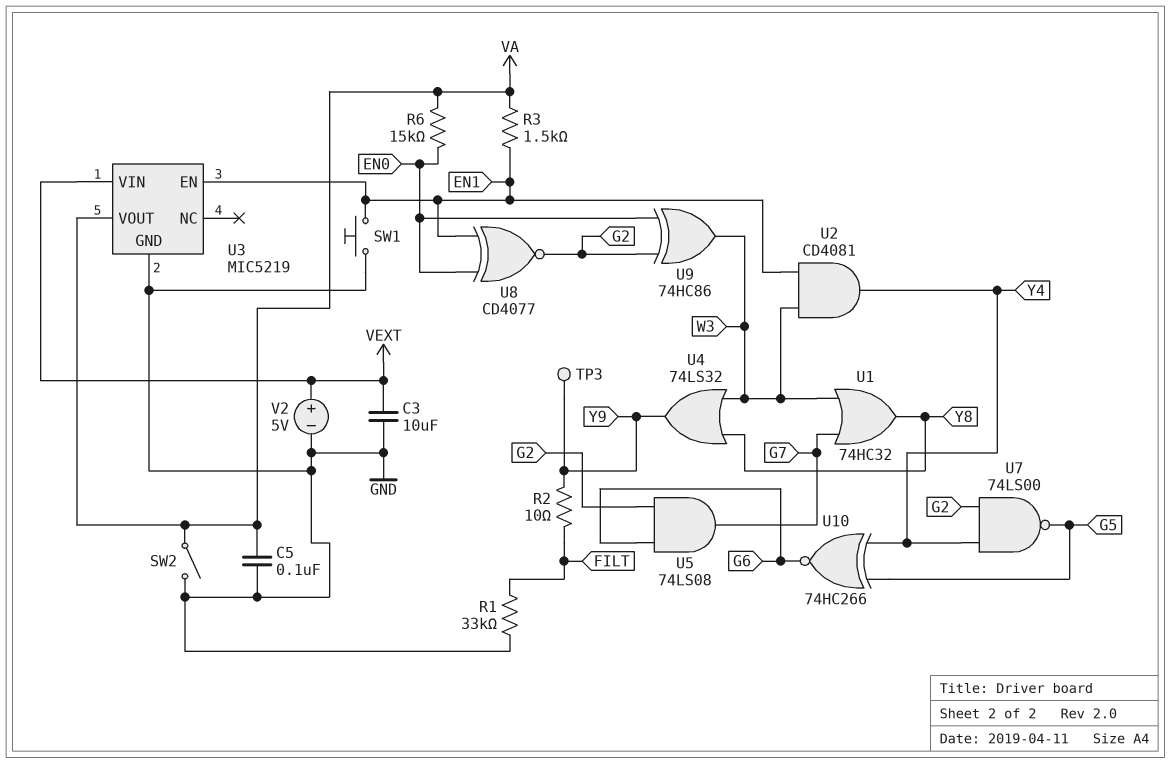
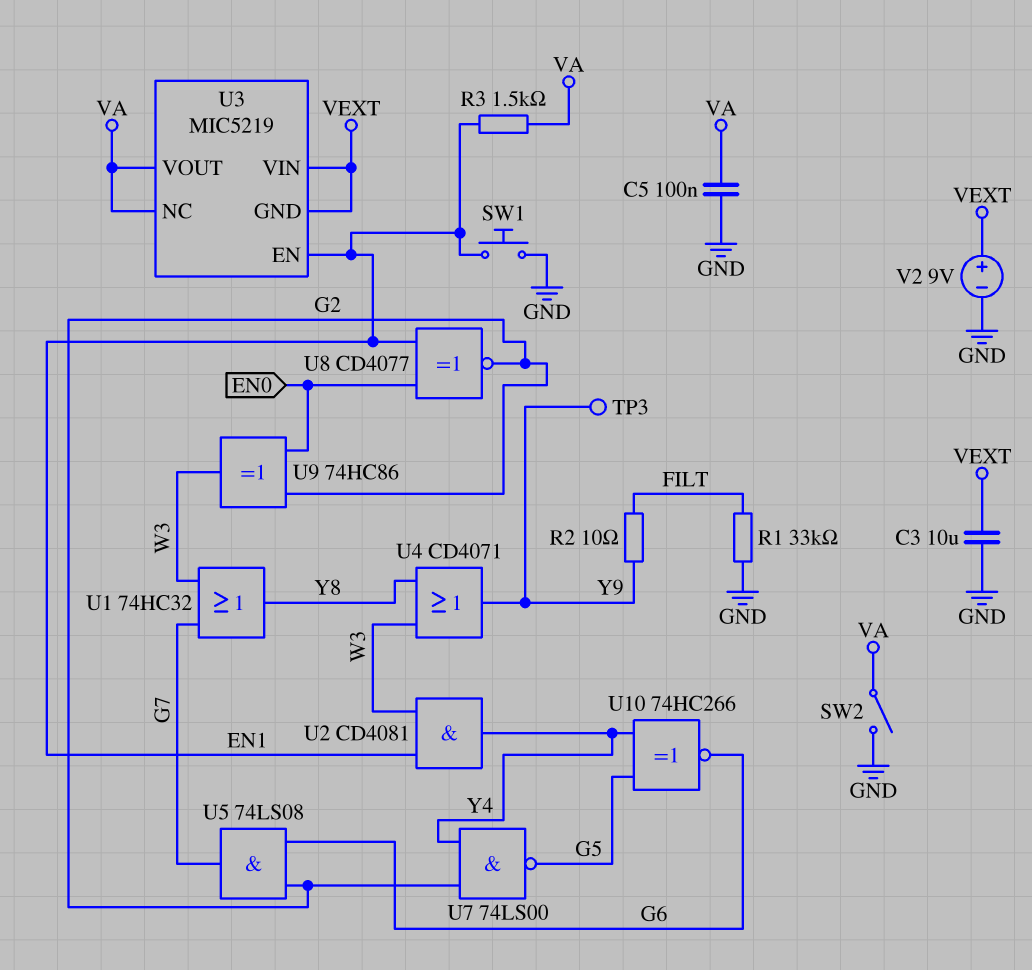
R6: 15k (EN0, VA) -> none
U3 pin GND: GND -> VEXT
U3 pin NC: none -> VA
U4: OR 74LS32 (in W3, in Y8, out Y9) -> OR CD4071 (in W3, in Y8, out Y9)
V2: 5V (plus VEXT, minus GND) -> 9V (plus VEXT, minus GND)

